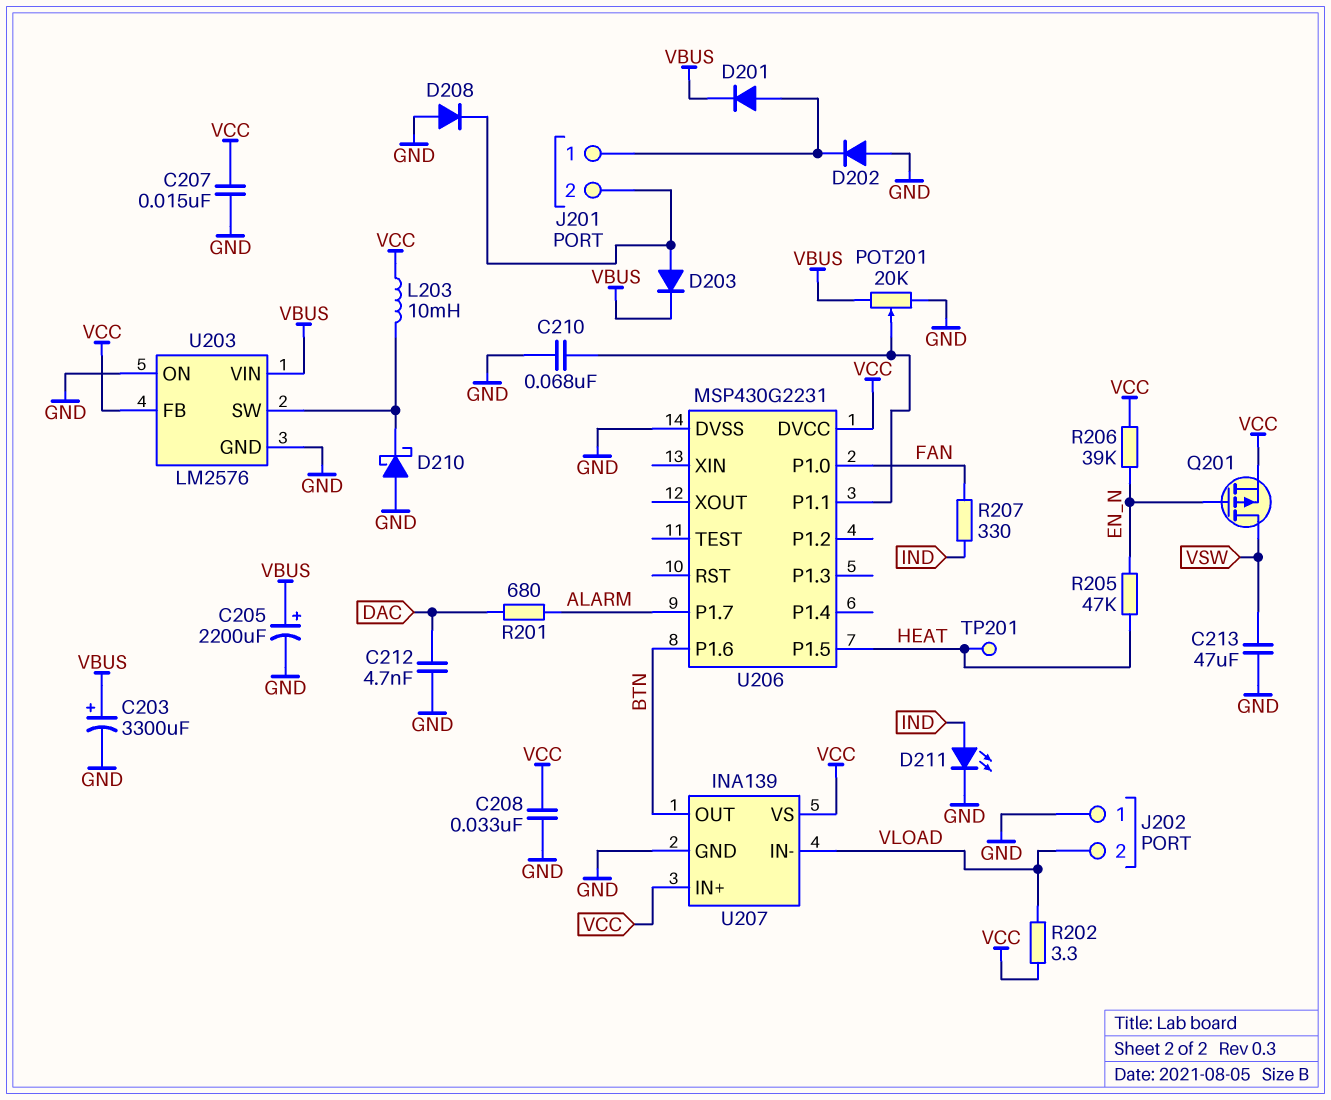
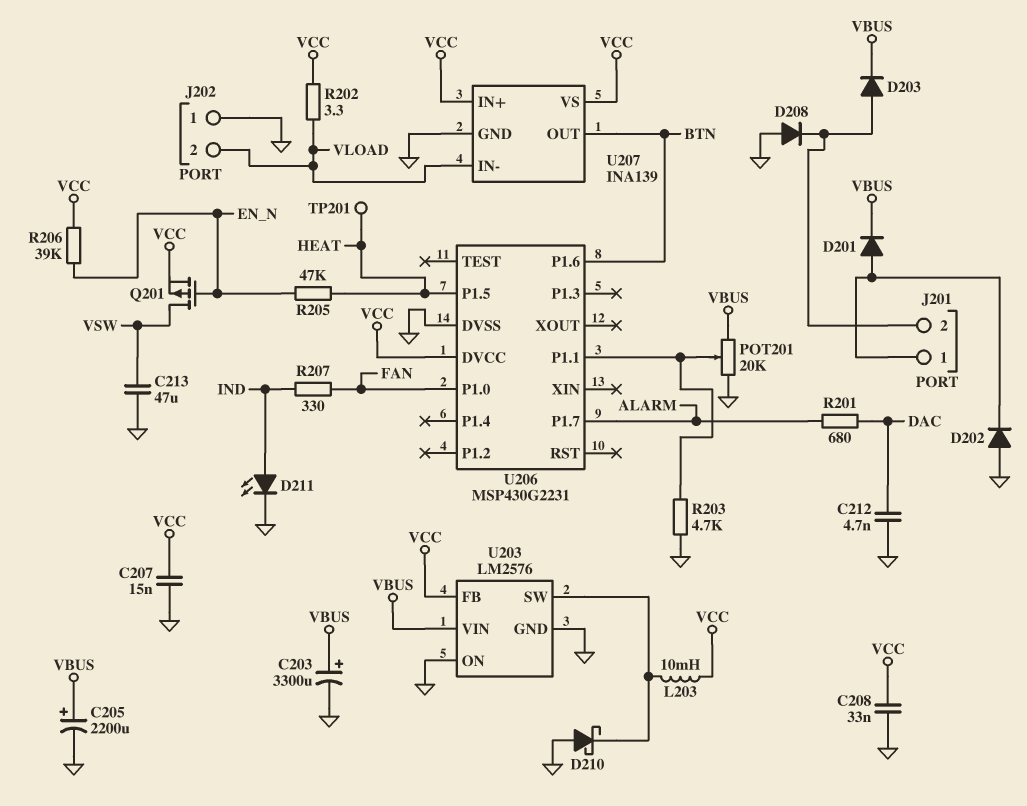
C210: 68nF (GND, U206/P1.1) -> none
R203: none -> 4.7k (GND, U206/P1.1)

